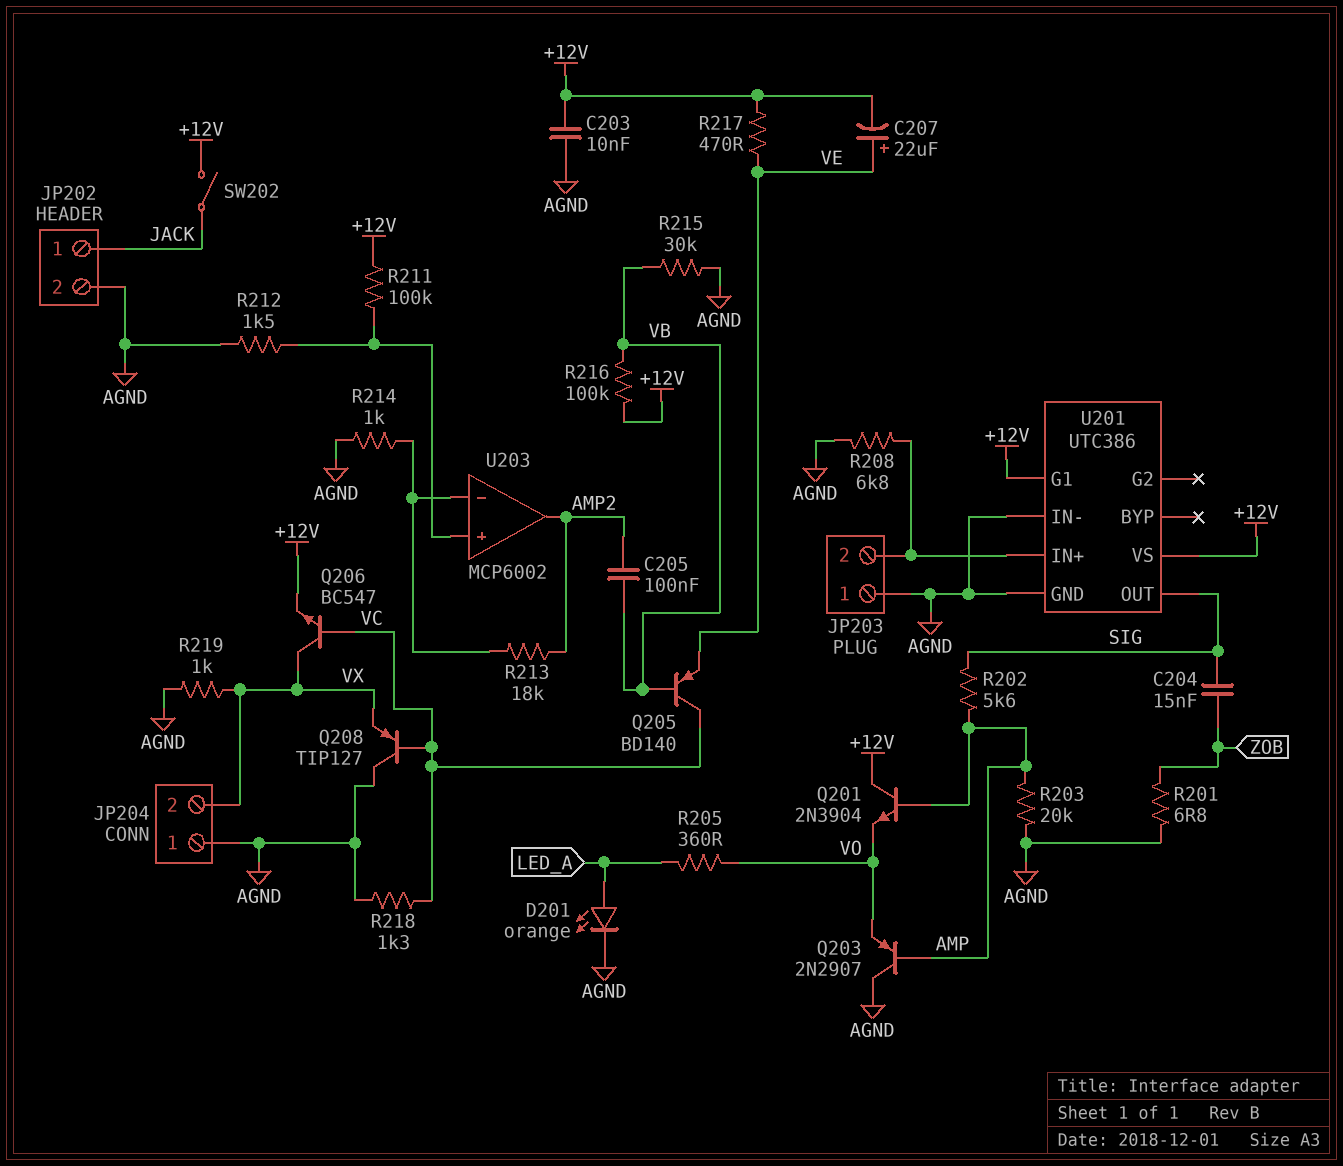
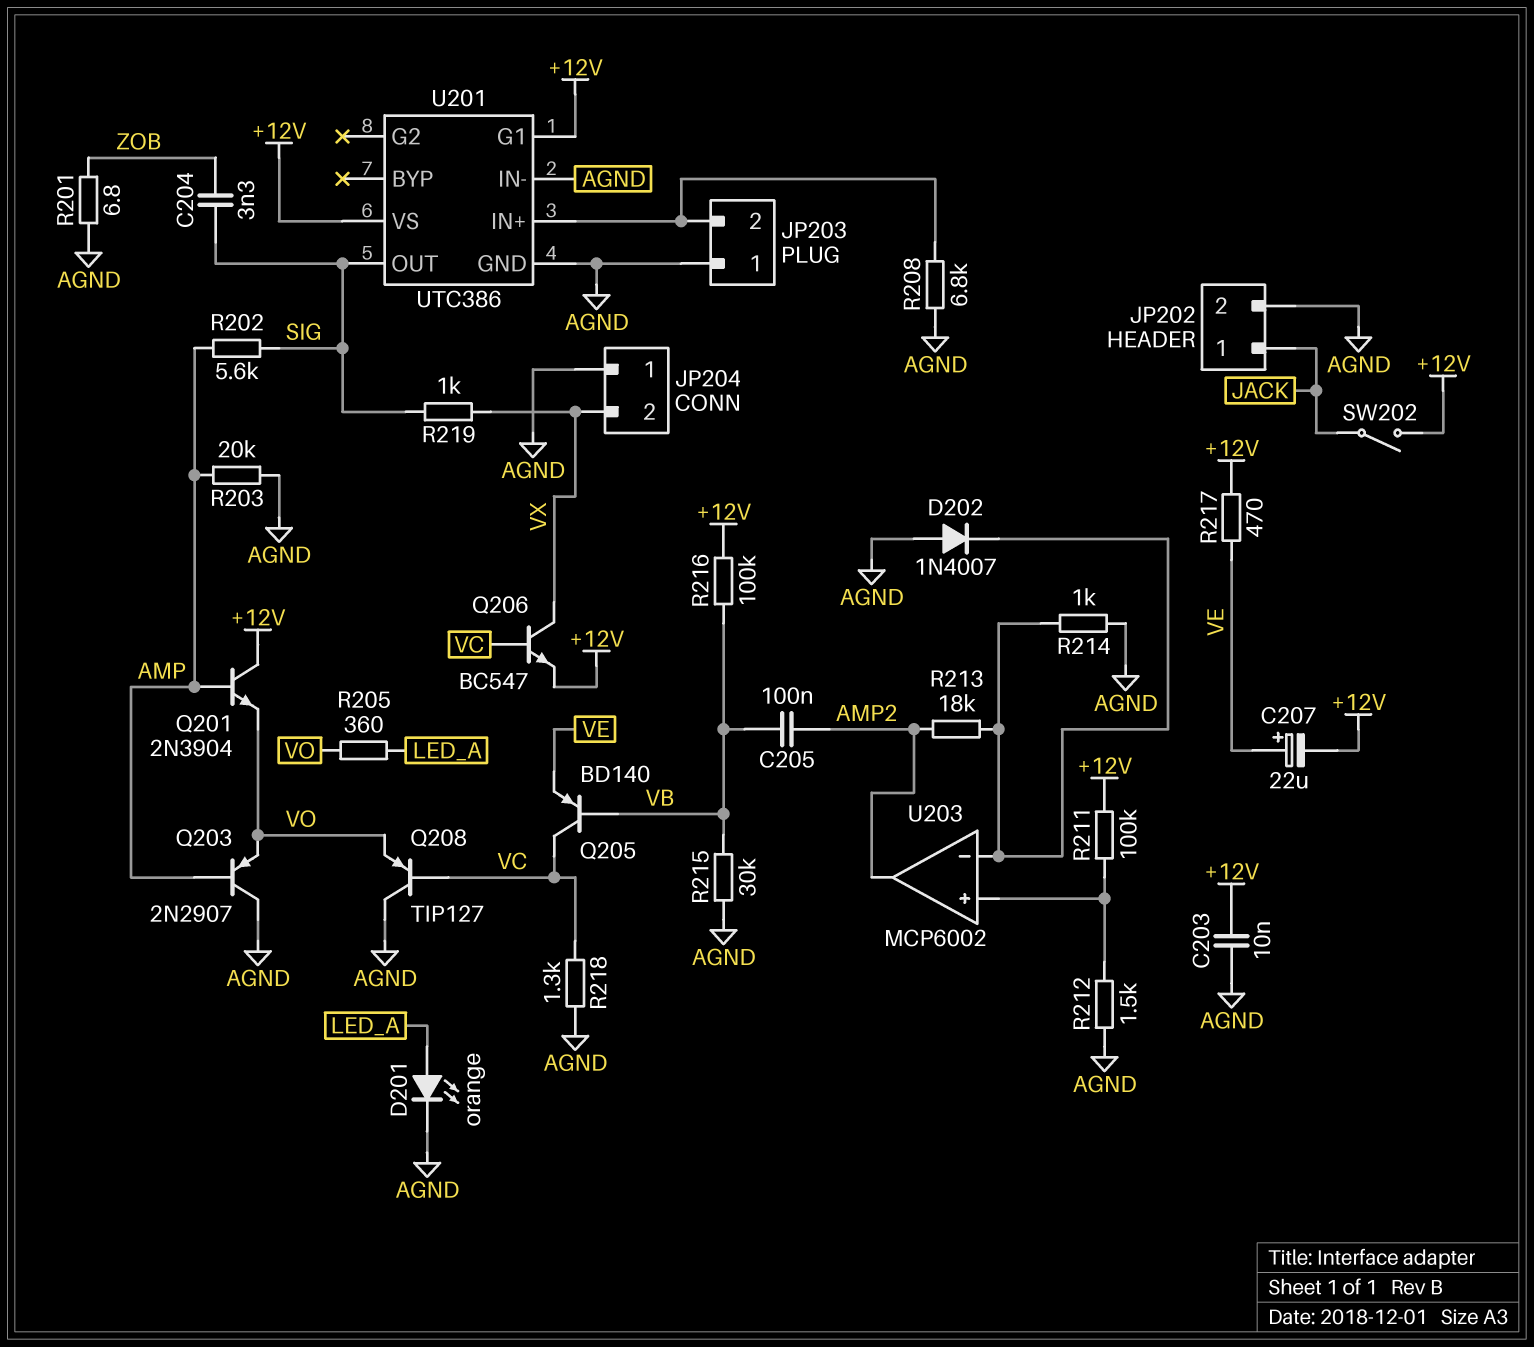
C204: 15nF (SIG, ZOB) -> 3.3nF (SIG, ZOB)
D202: none -> diode 1N4007 (A AGND, K U203/in-)
Q208: PNP TIP127 (B VC, C AGND, E VX) -> PNP TIP127 (B VC, C AGND, E VO)
R219: 1k (AGND, VX) -> 1k (SIG, VX)

